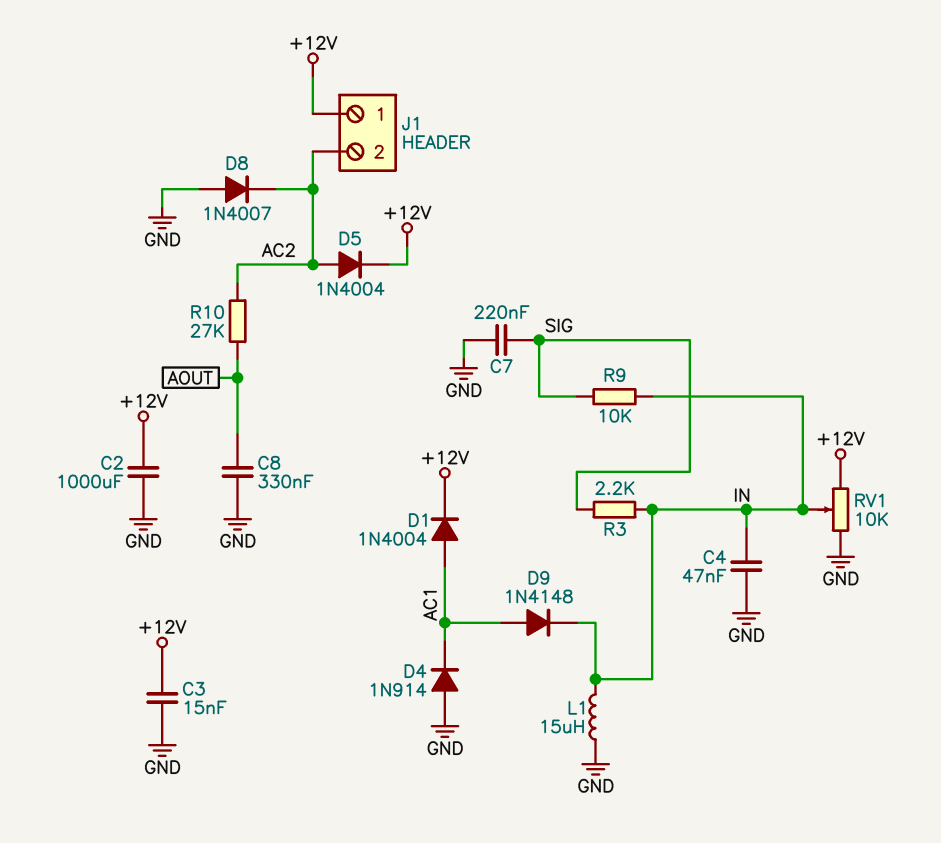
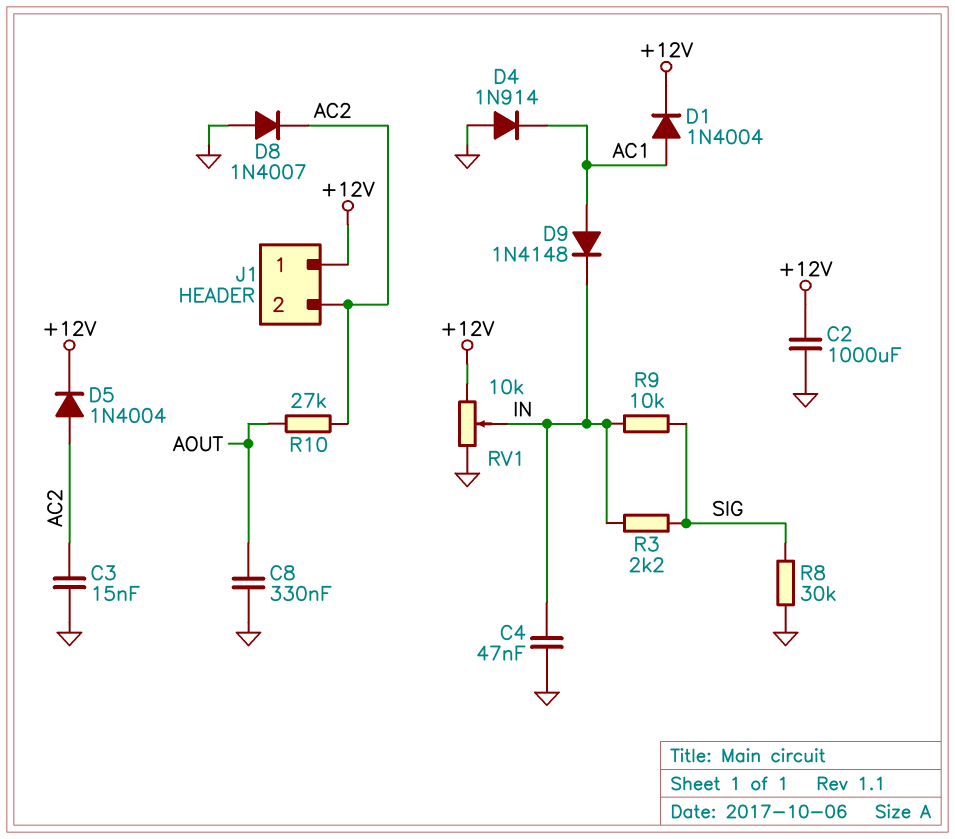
C3: 15nF (+12V, GND) -> 15nF (AC2, GND)
C7: 220nF (GND, SIG) -> none
L1: 15uH (GND, IN) -> none
R8: none -> 30k (GND, SIG)

